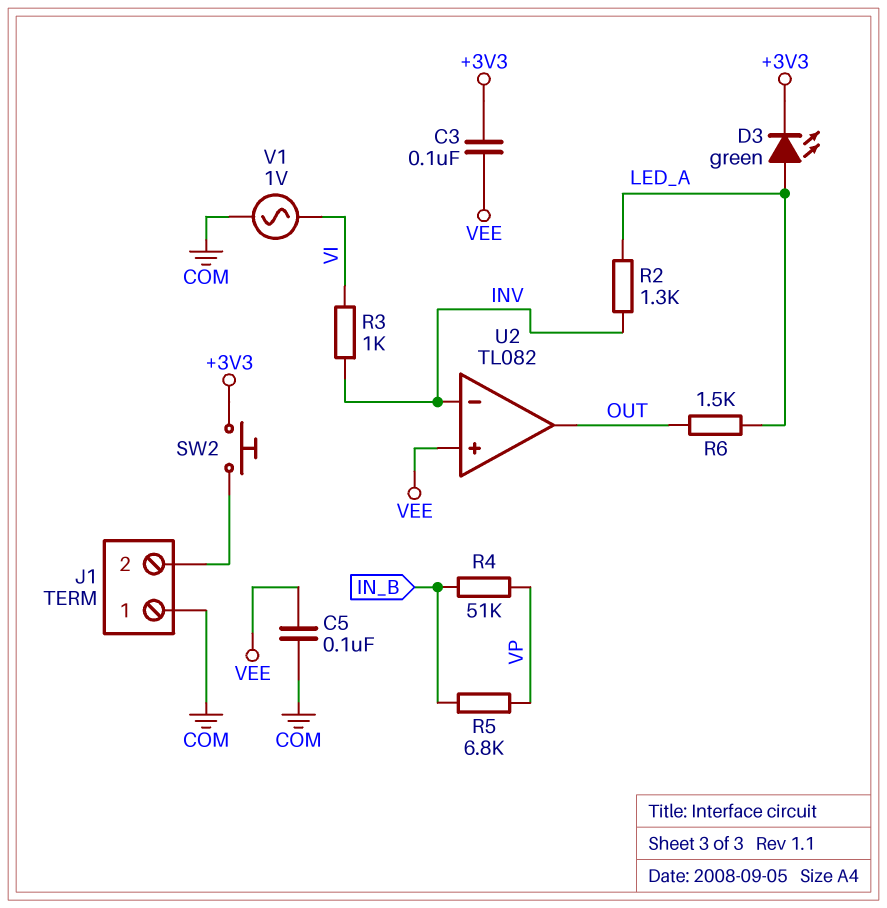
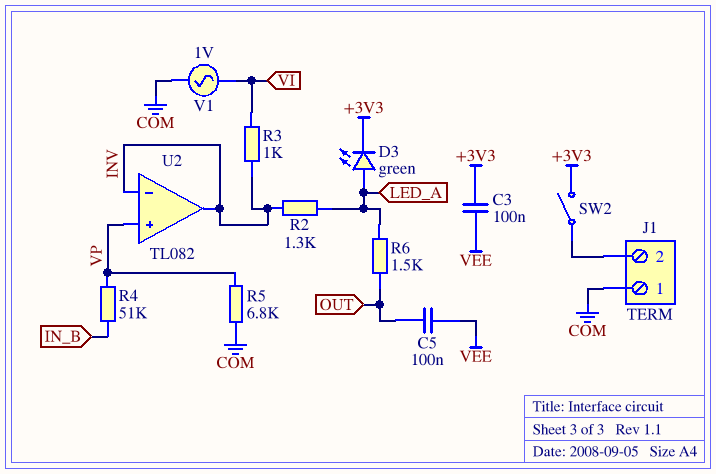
C5: 100nF (COM, VEE) -> 100nF (OUT, VEE)
R5: 6.8k (IN_B, VP) -> 6.8k (COM, VP)
SW2: button (+3V3, J1/2) -> switch (+3V3, J1/2)
U2 pin in+: VEE -> VP
U2 pin out: OUT -> INV

